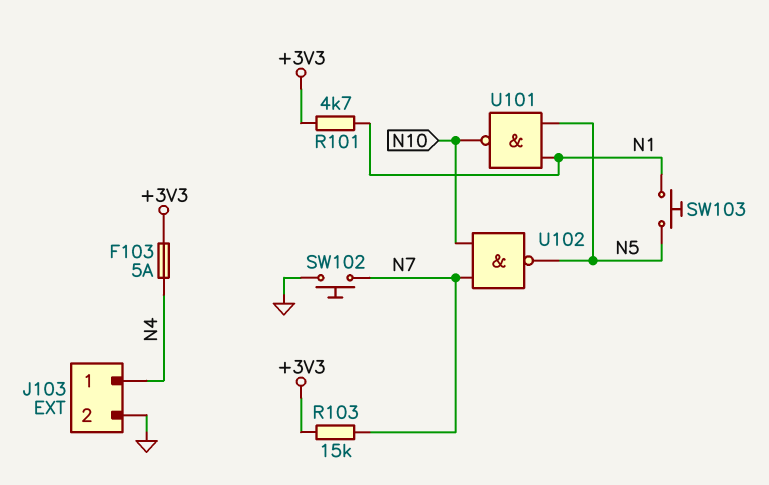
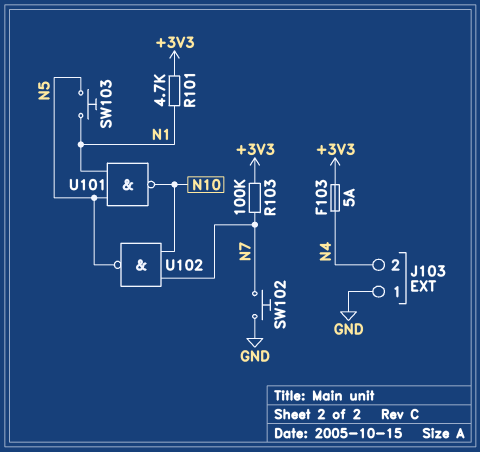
J103 pin 1: N4 -> GND
J103 pin 2: GND -> N4
R103: 15k (+3V3, N7) -> 100k (+3V3, N7)

